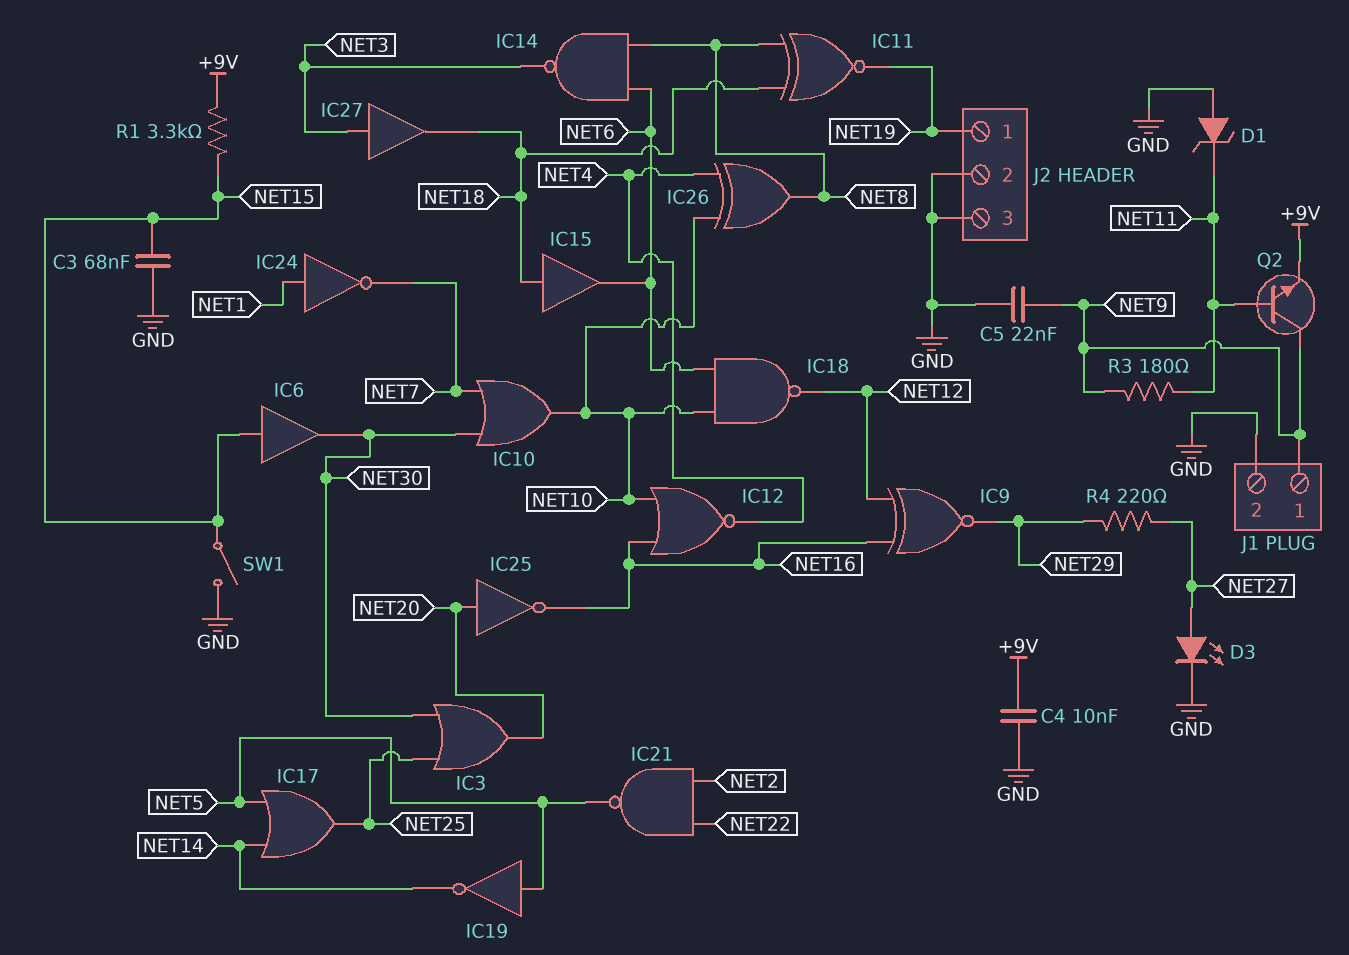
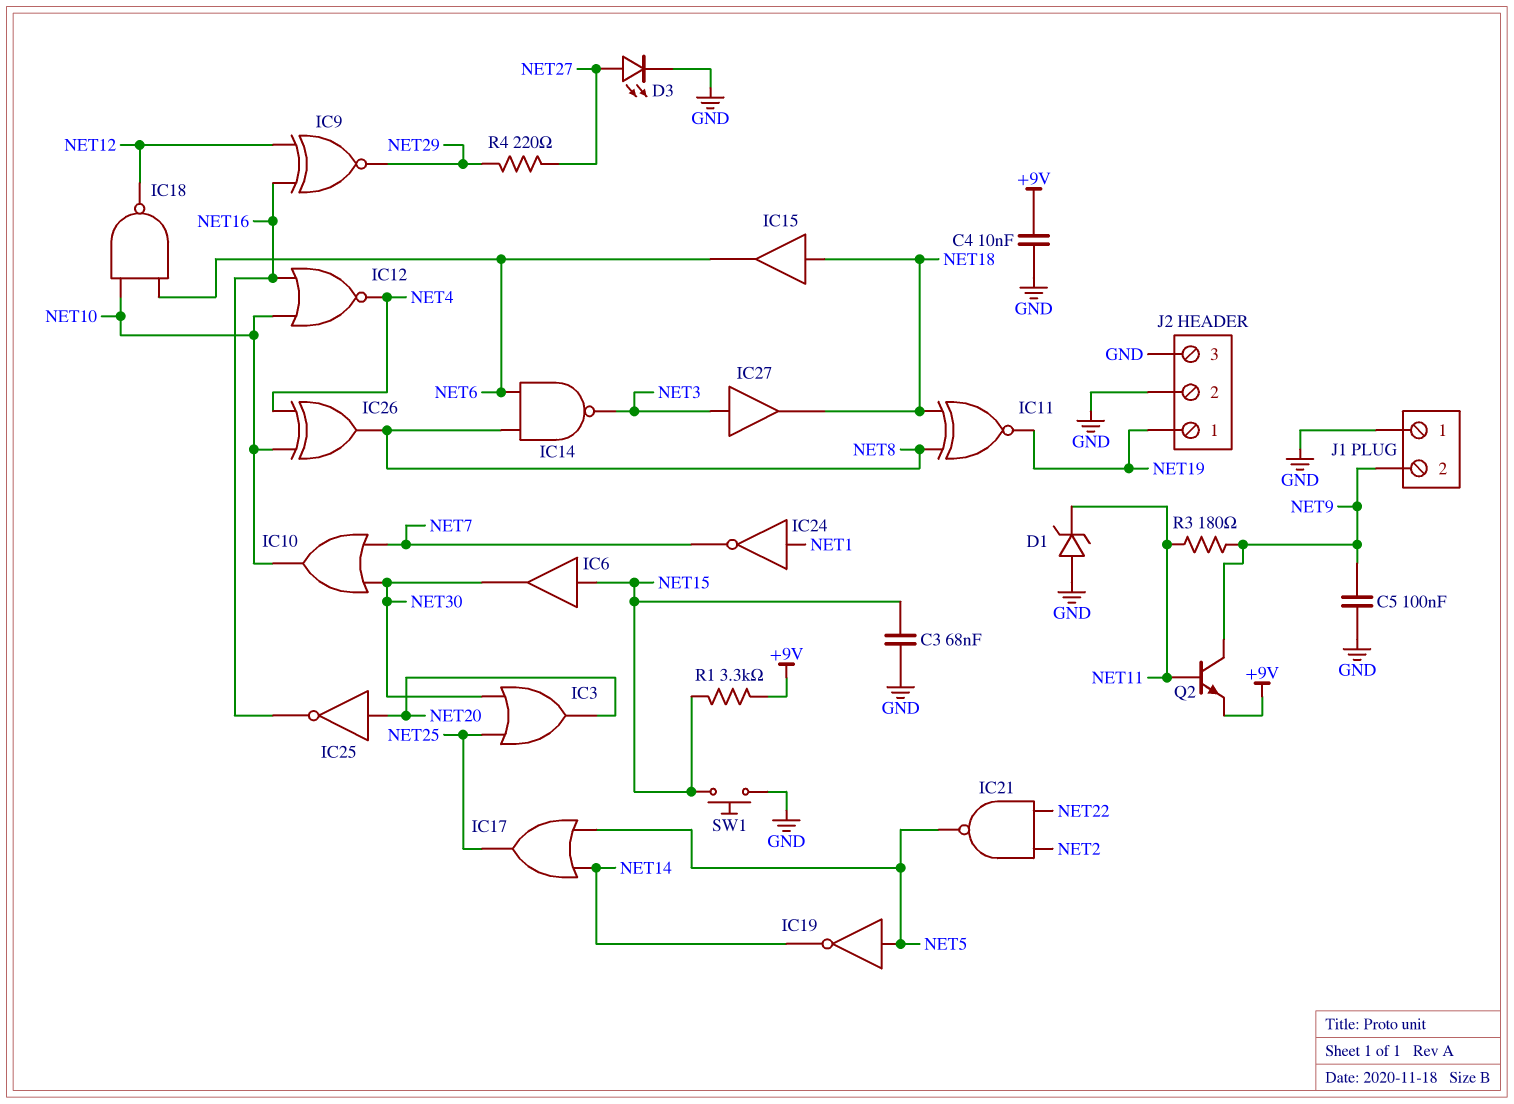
C5: 22nF (GND, NET9) -> 100nF (GND, NET9)
J1 pin 1: NET9 -> GND
J1 pin 2: GND -> NET9
SW1: switch (GND, NET15) -> button (GND, NET15)

